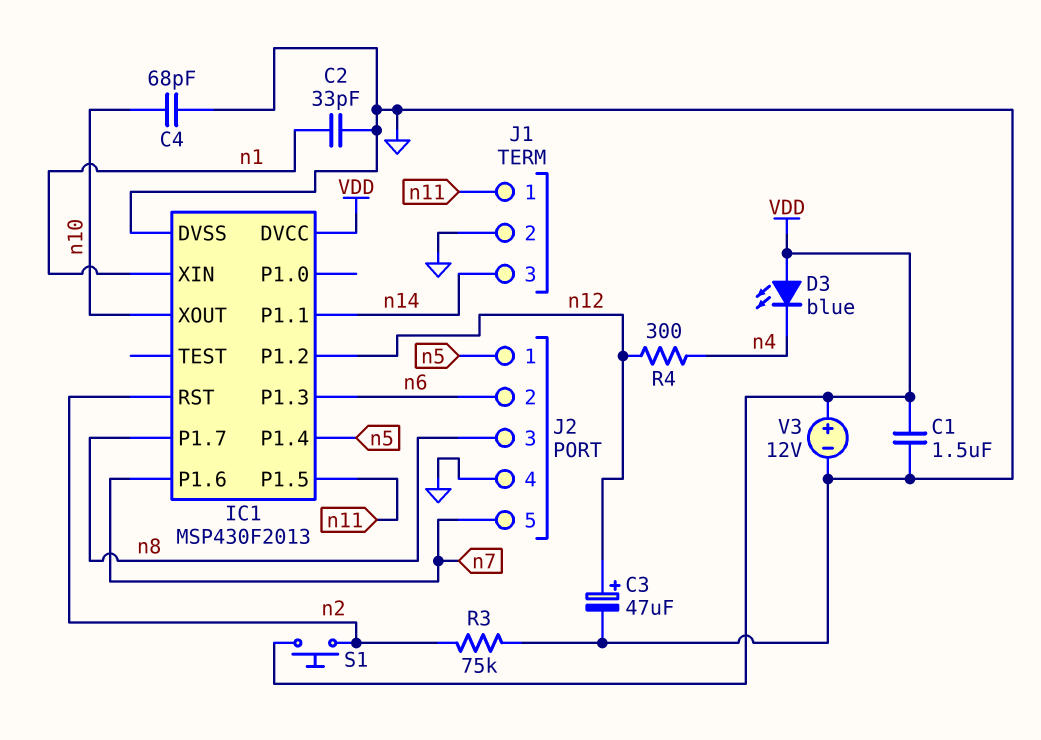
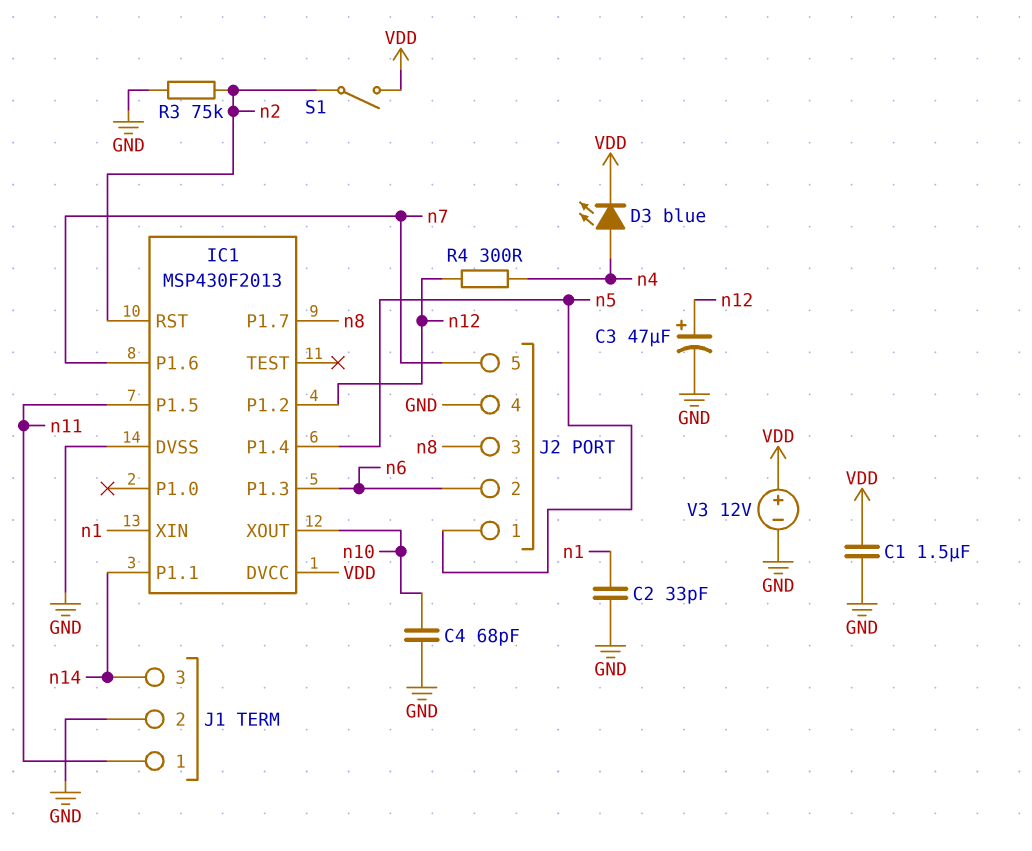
D3: LED blue (A VDD, K n4) -> LED blue (A n4, K VDD)
S1: button (VDD, n2) -> switch (VDD, n2)

